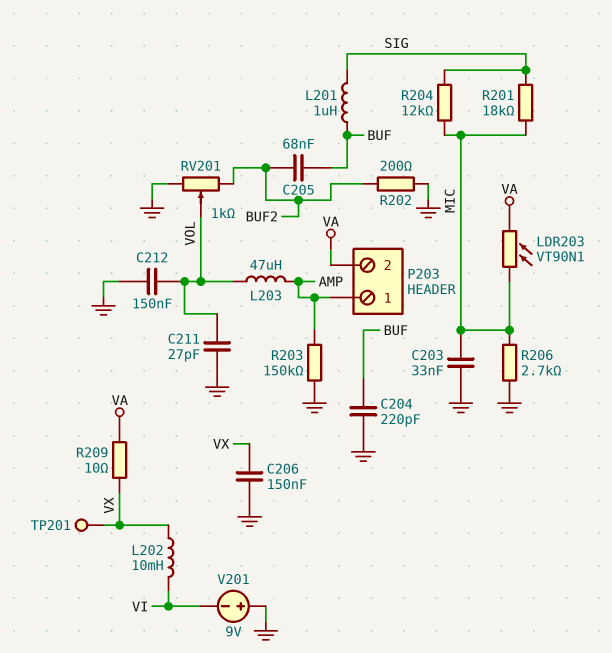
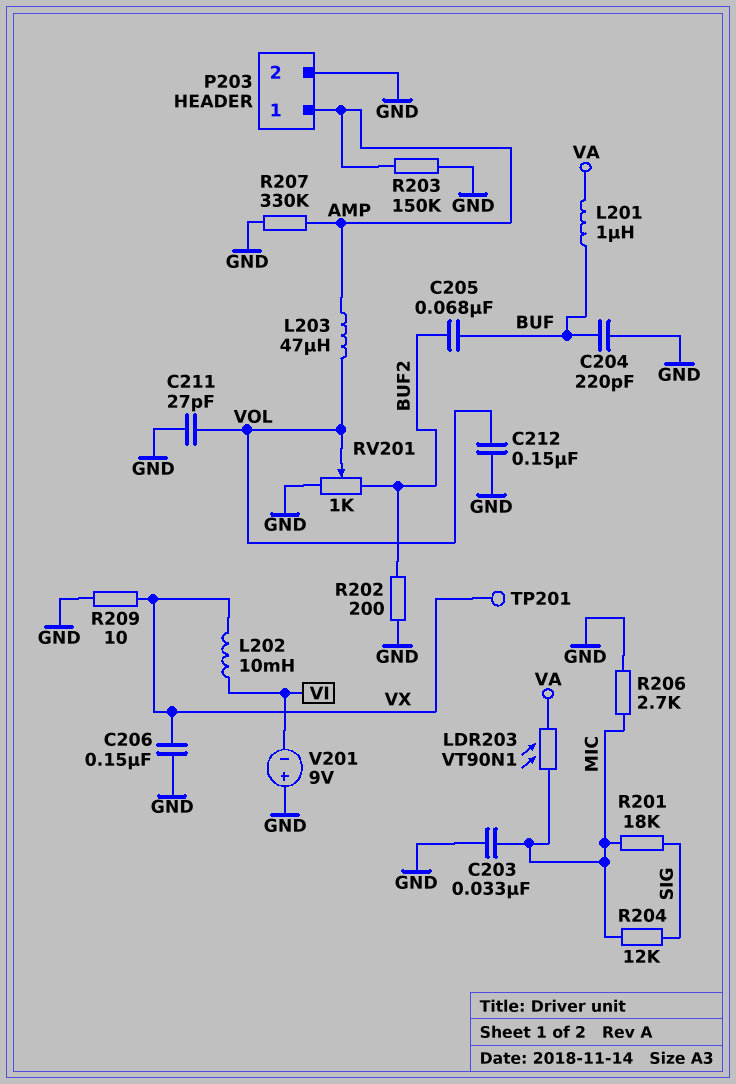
L201: 1uH (BUF, SIG) -> 1uH (BUF, VA)
P203 pin 2: VA -> GND
R207: none -> 330k (AMP, GND)
R209: 10 (VA, VX) -> 10 (GND, VX)

